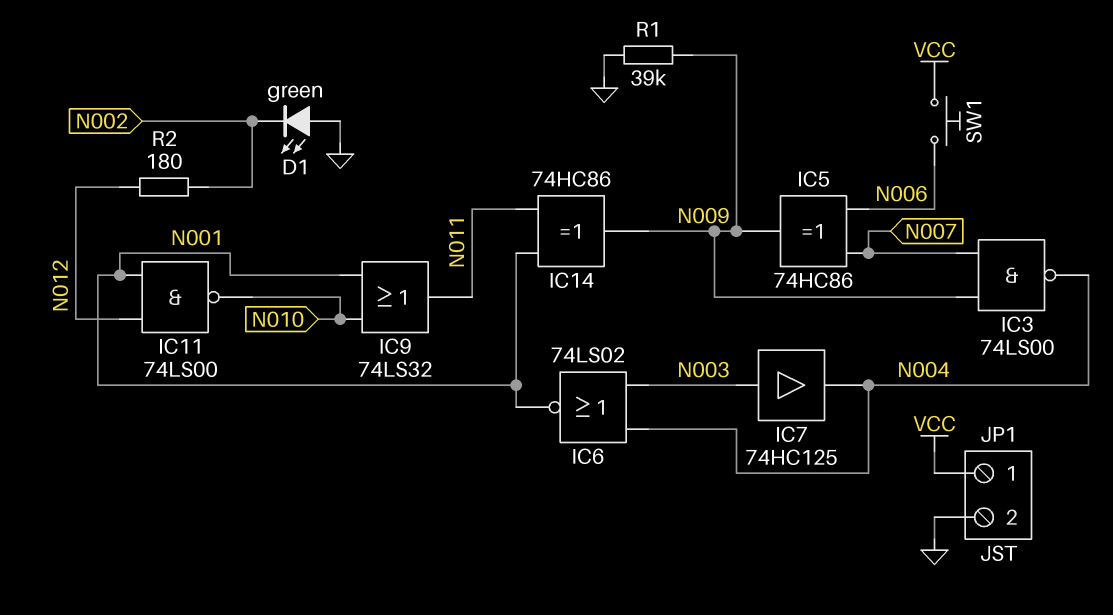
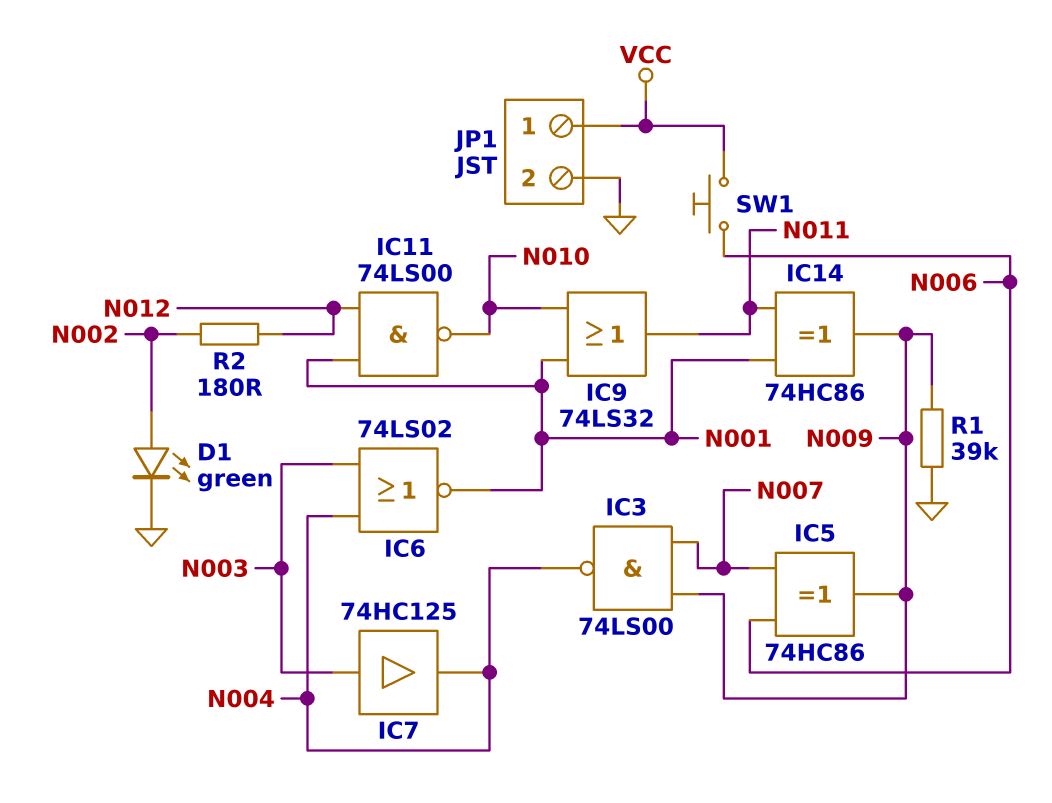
D1: LED green (A GND, K N002) -> LED green (A N002, K GND)

